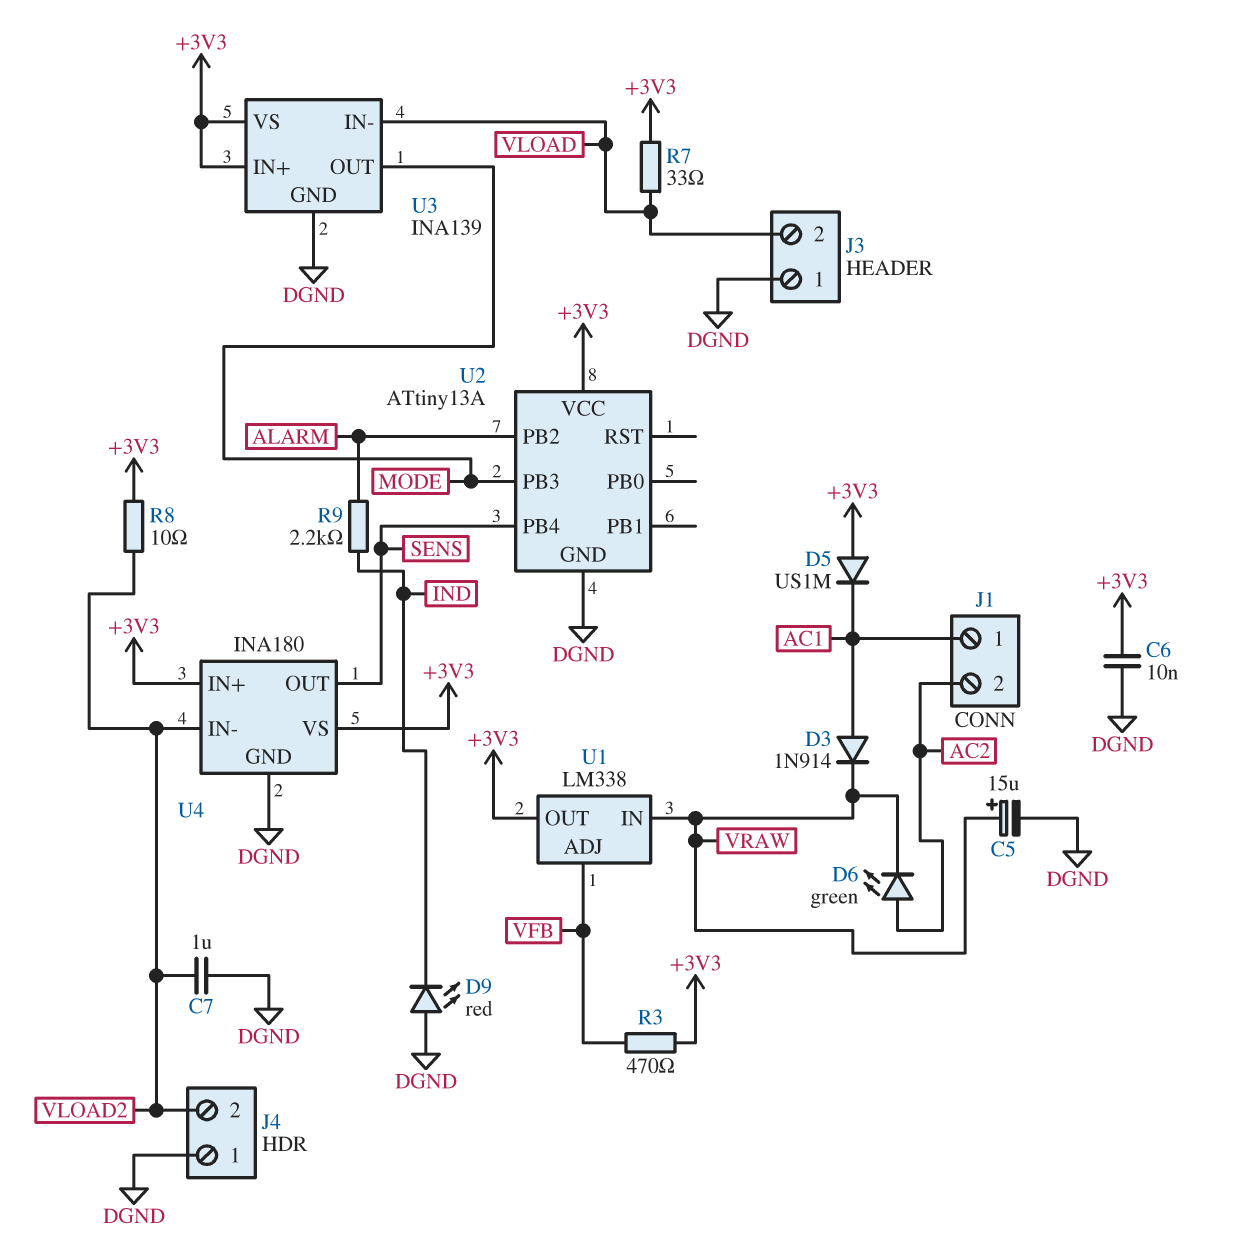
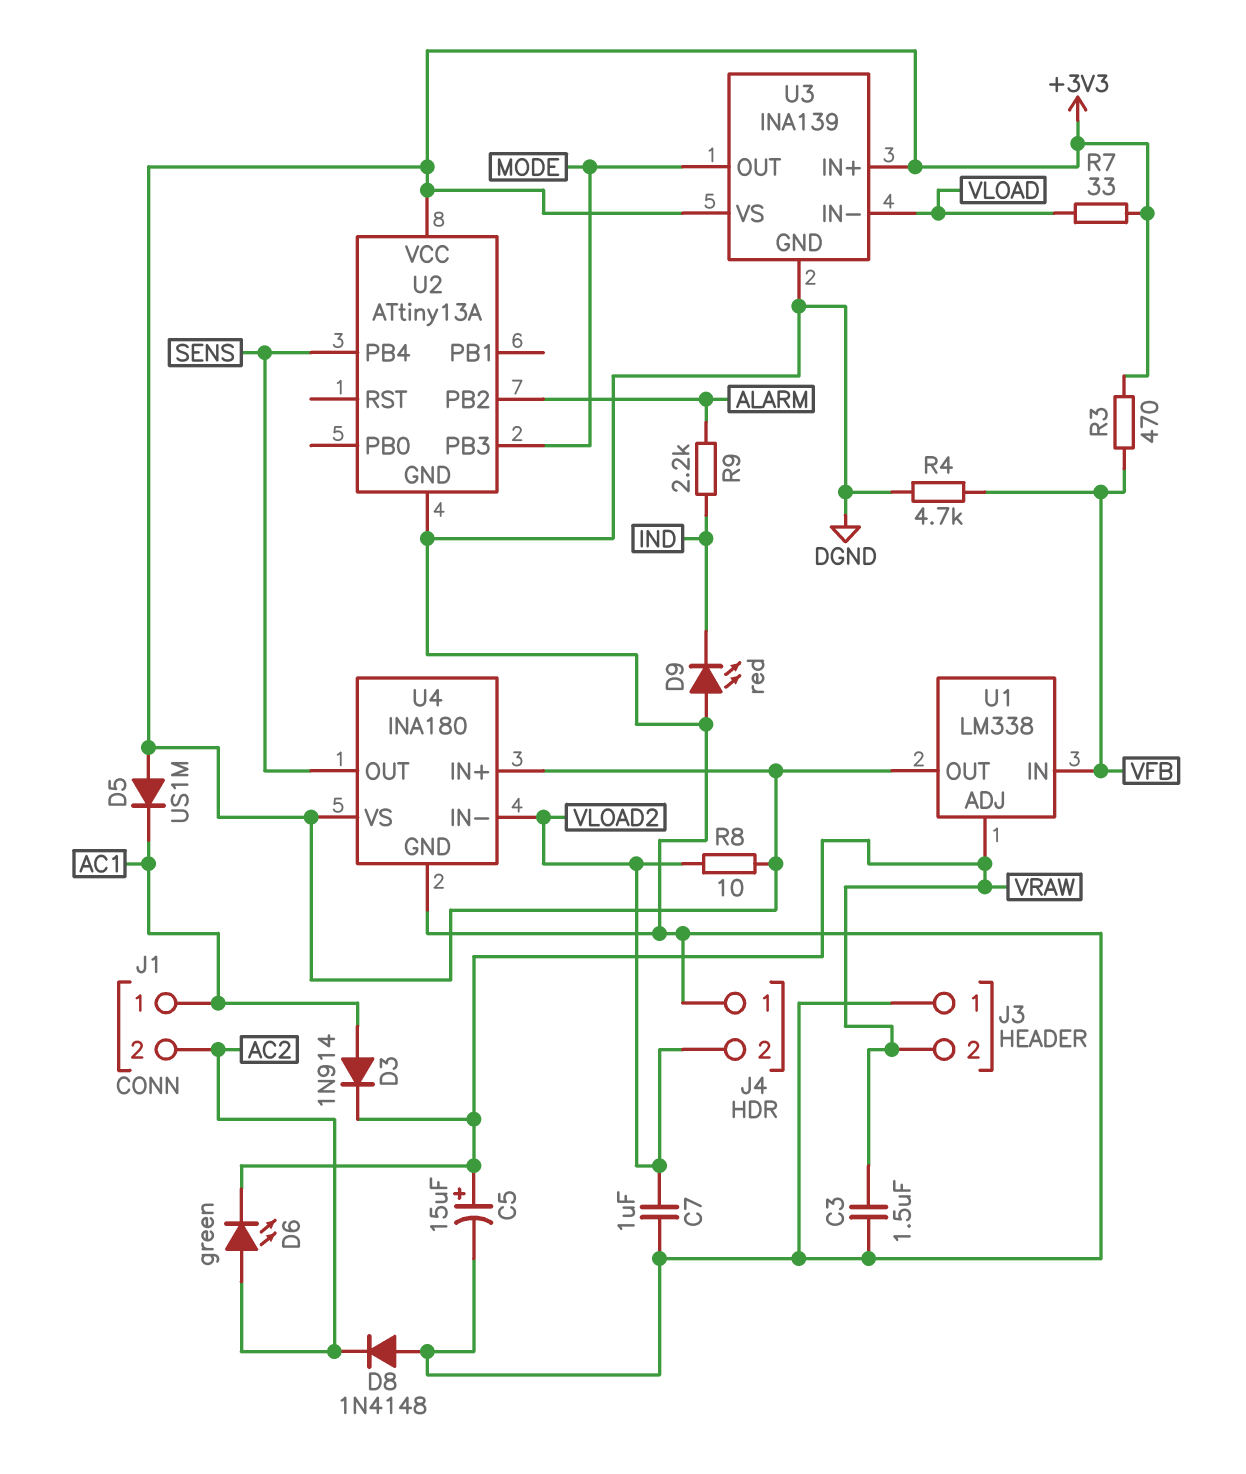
C3: none -> 1.5uF (DGND, VRAW)
C6: 10nF (+3V3, DGND) -> none
D8: none -> diode 1N4148 (A DGND, K AC2)
J3 pin 2: VLOAD -> VRAW
R4: none -> 4.7k (DGND, VFB)
U1 pin ADJ: VFB -> VRAW
U1 pin IN: VRAW -> VFB

